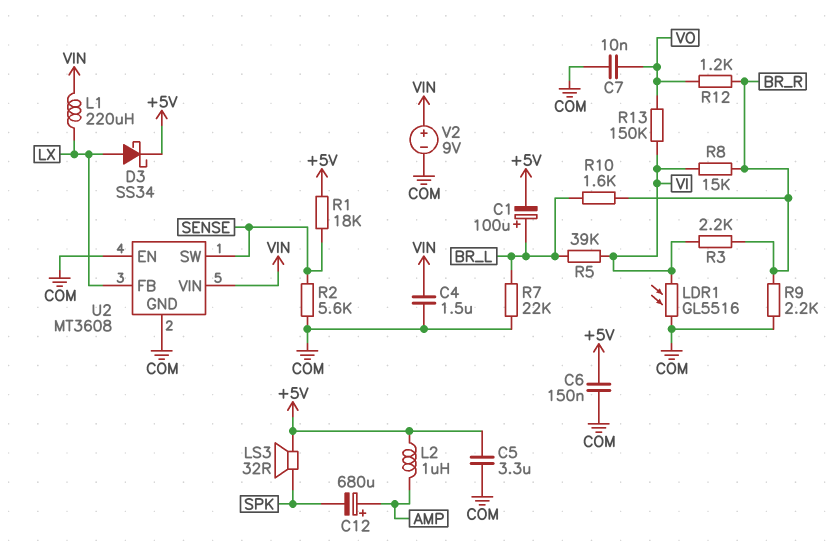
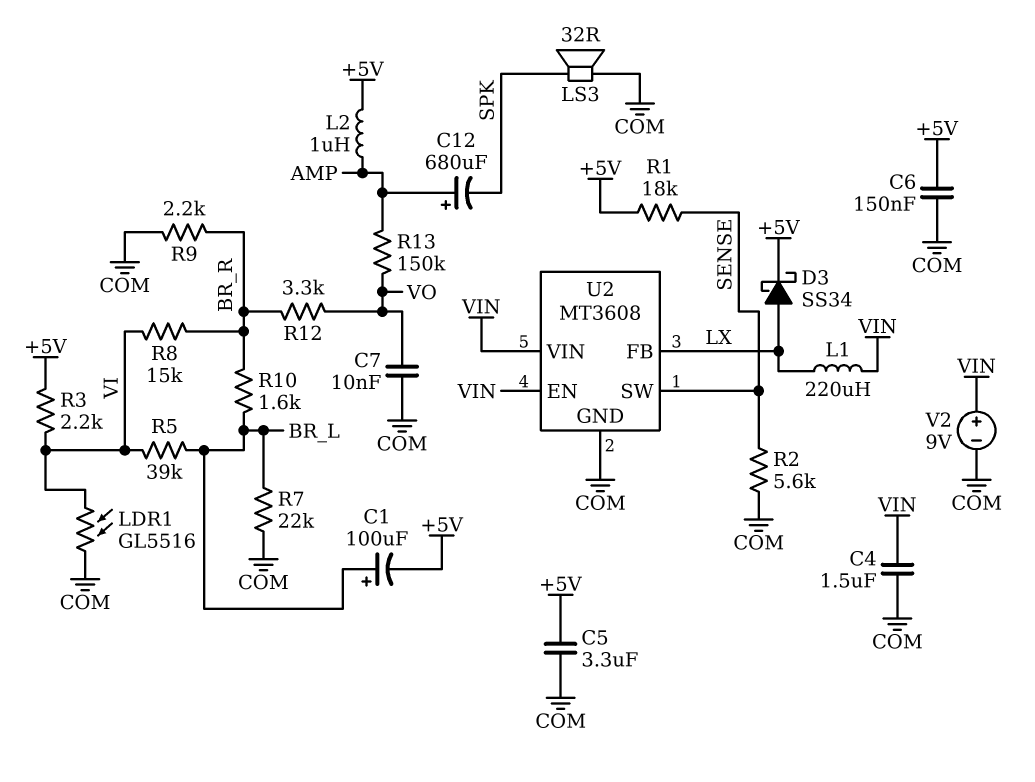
LS3: speaker 32R (+5V, SPK) -> speaker 32R (COM, SPK)
R3: 2.2k (BR_R, VI) -> 2.2k (+5V, VI)
R12: 1.2k (BR_R, VO) -> 3.3k (BR_R, VO)
R13: 150k (VI, VO) -> 150k (AMP, VO)
U2 pin EN: COM -> VIN

